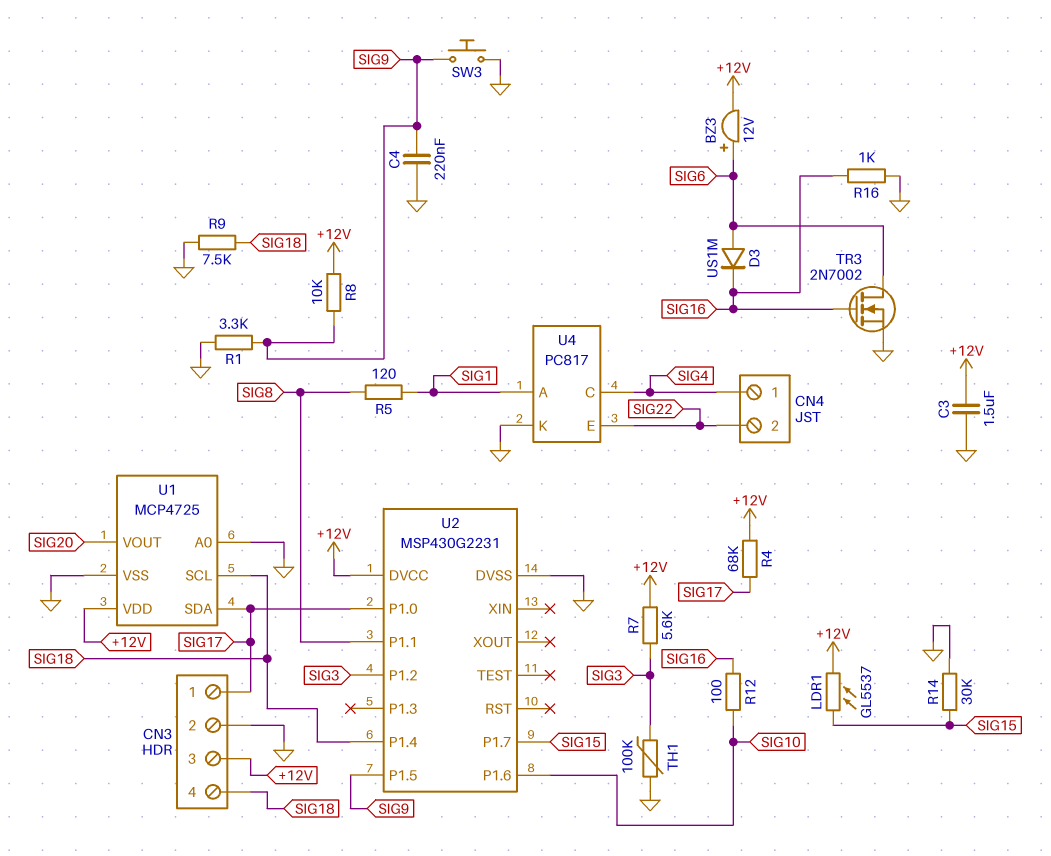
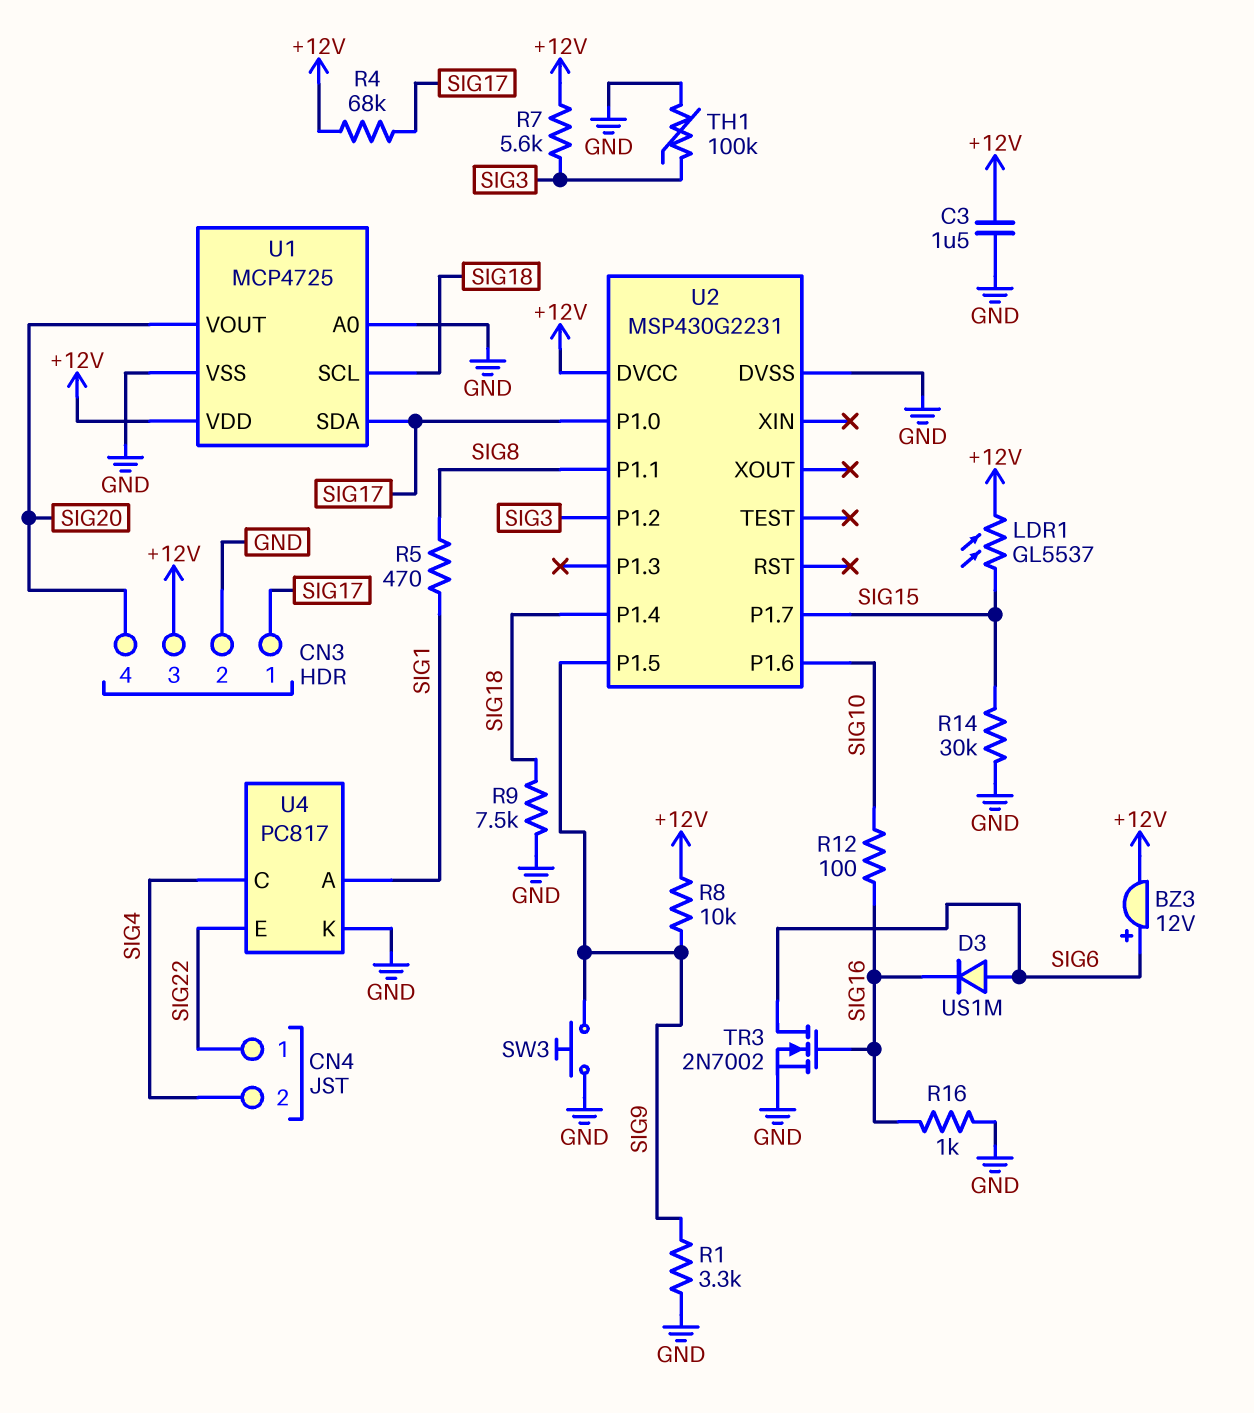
C4: 220nF (GND, SIG9) -> none
CN3 pin 4: SIG18 -> SIG20
CN4 pin 1: SIG4 -> SIG22
CN4 pin 2: SIG22 -> SIG4
R5: 120 (SIG1, SIG8) -> 470 (SIG1, SIG8)

